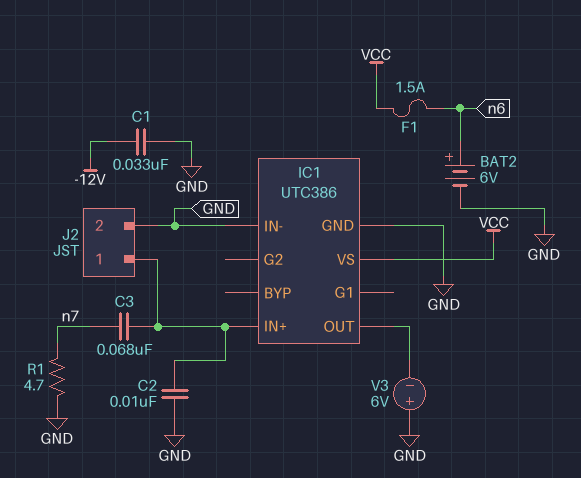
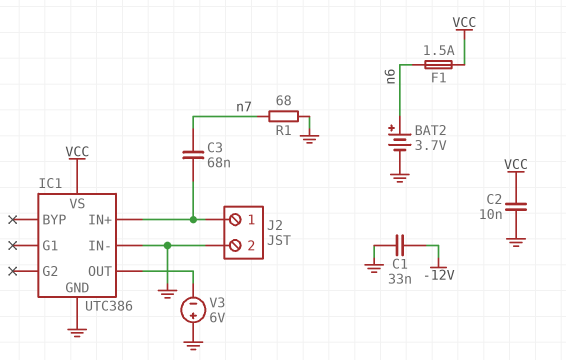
BAT2: 6V (plus n6, minus GND) -> 3.7V (plus n6, minus GND)
C2: 10nF (GND, IC1/IN+) -> 10nF (GND, VCC)
R1: 4.7 (GND, n7) -> 68 (GND, n7)

